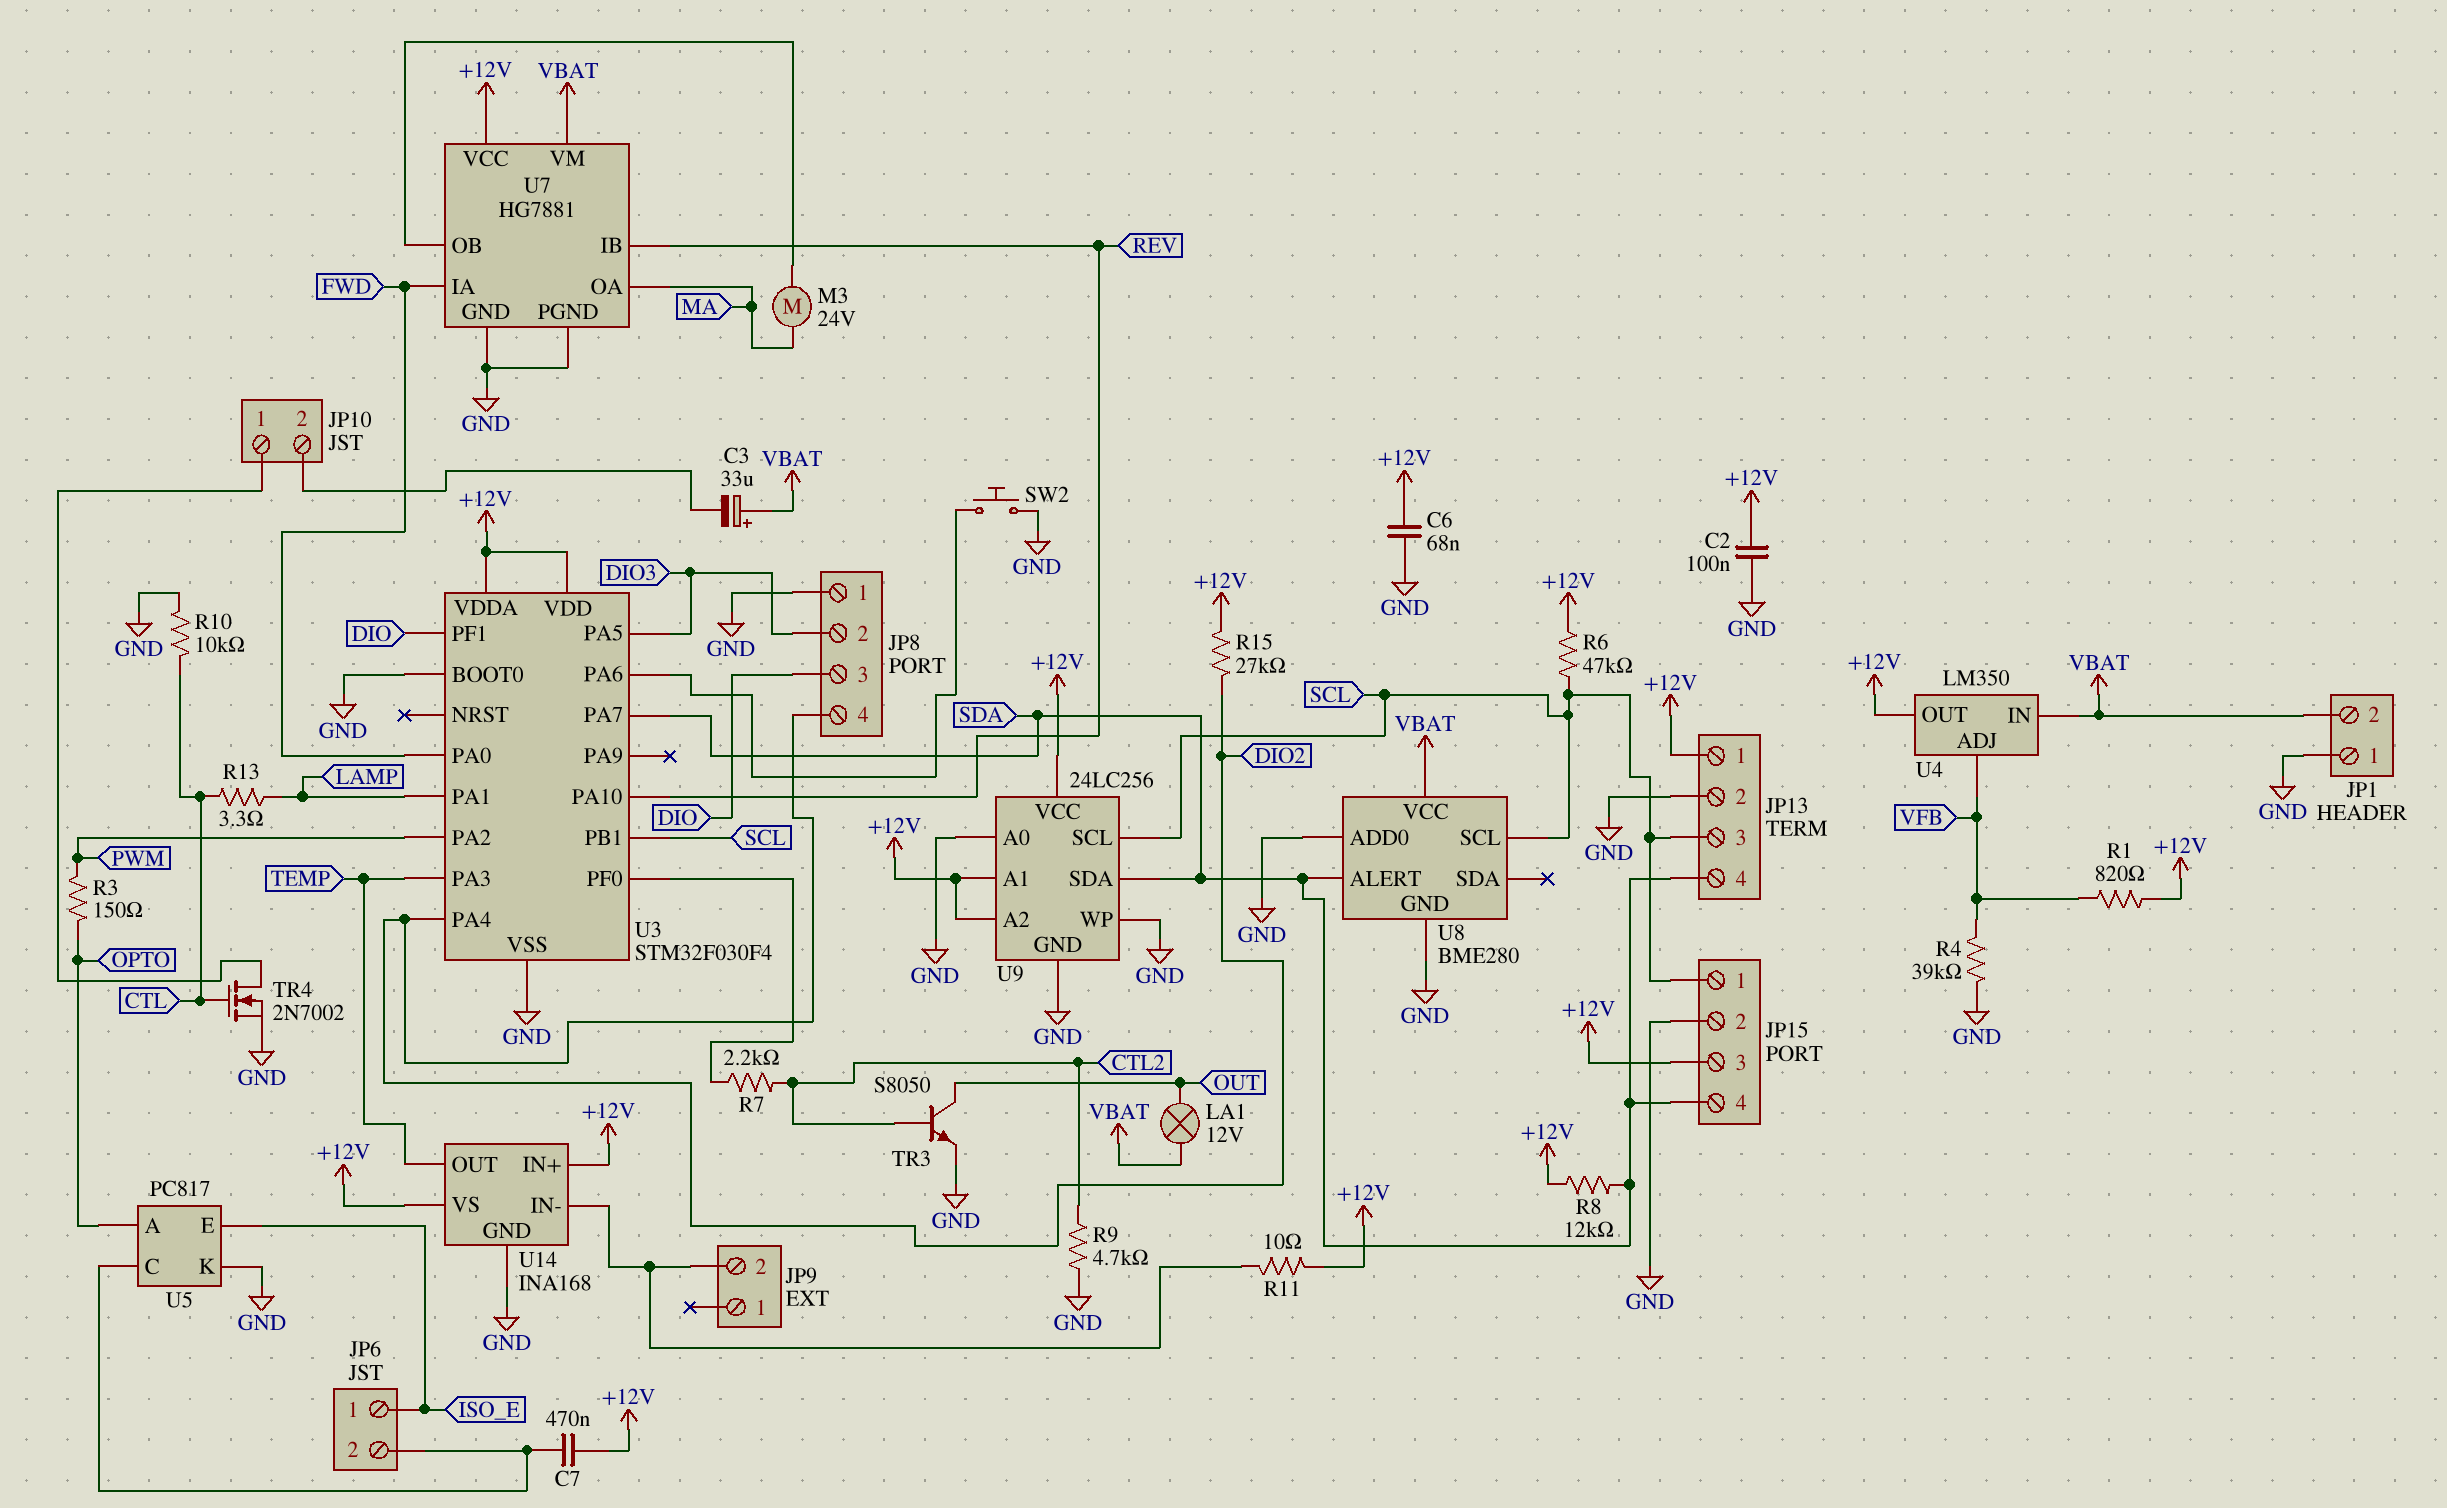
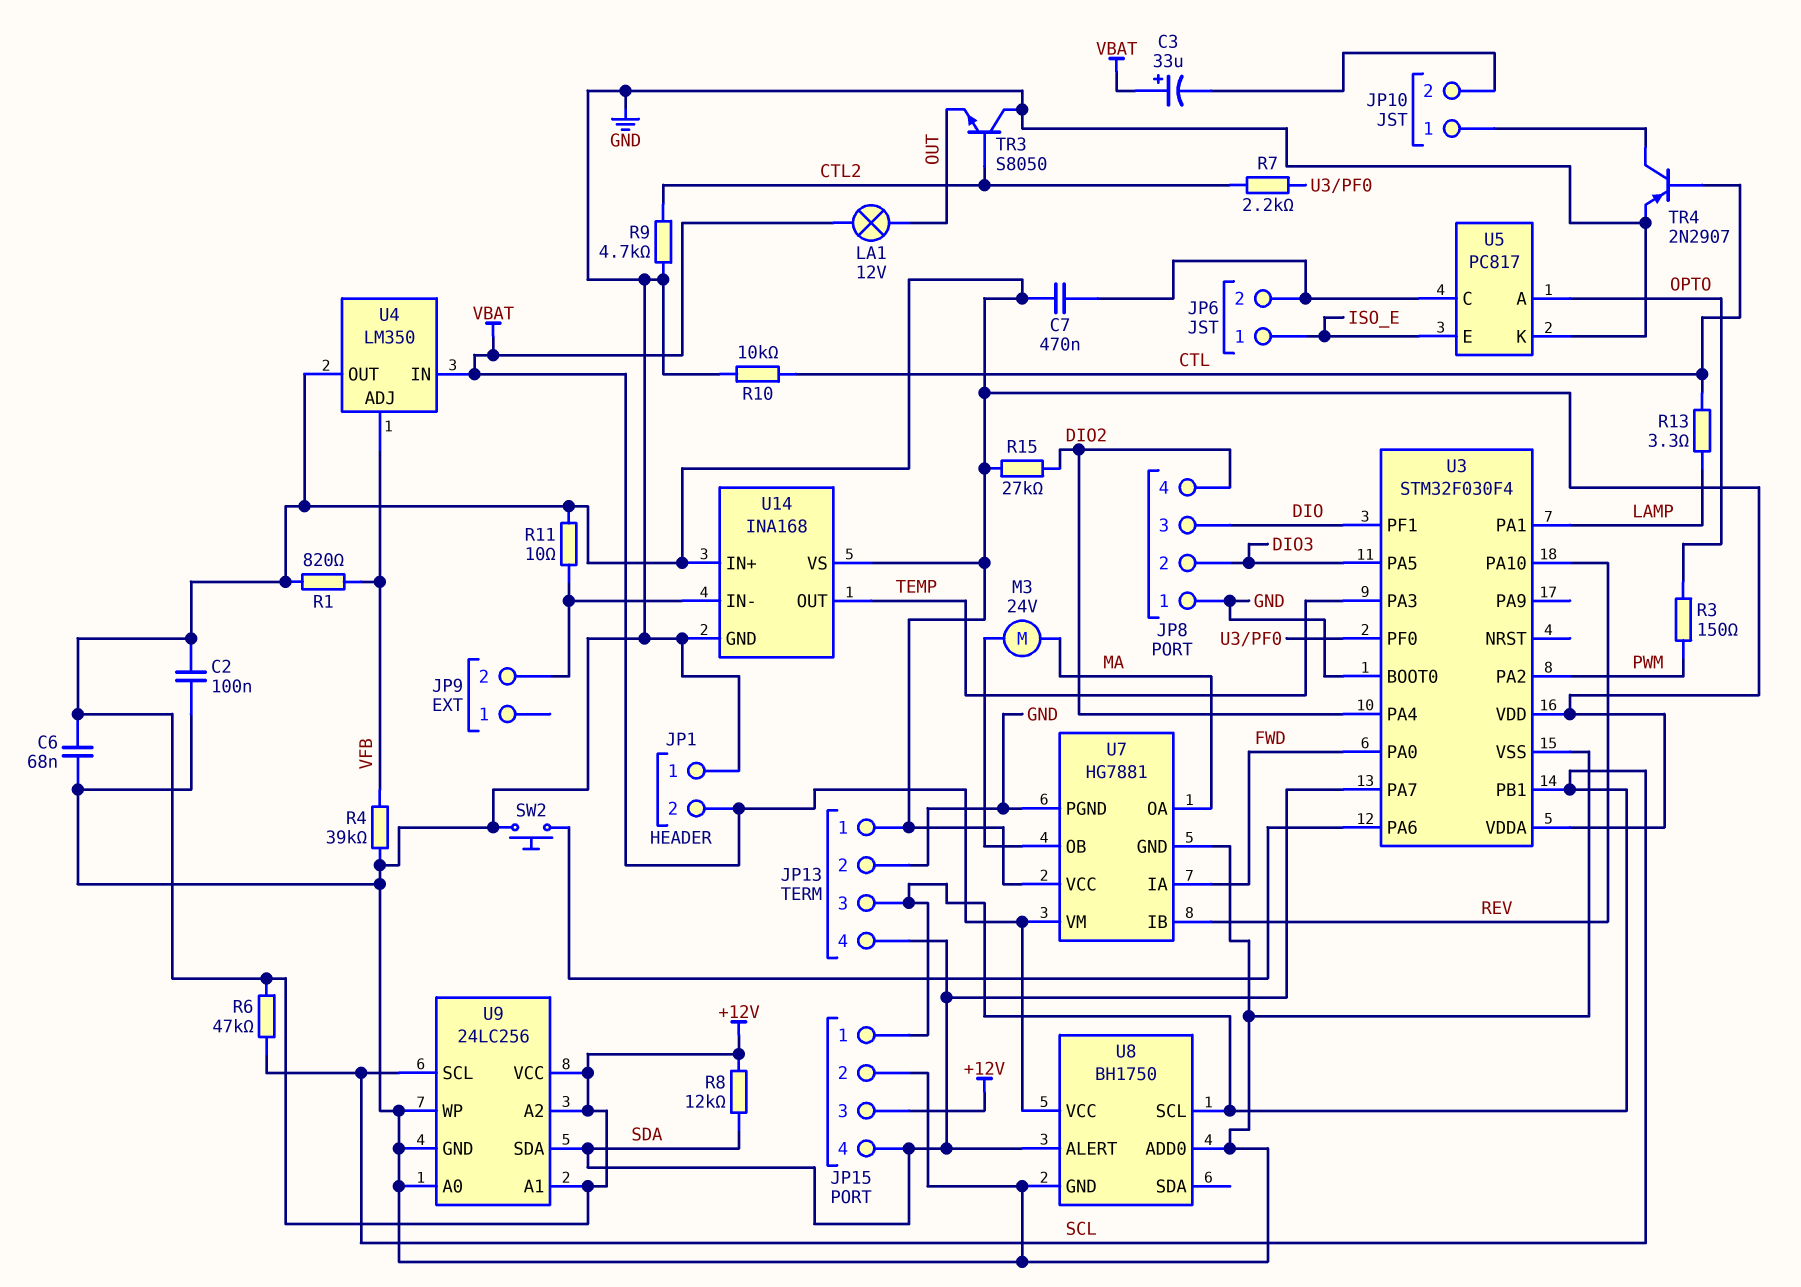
TR3: NPN S8050 (B CTL2, C OUT, E GND) -> NPN S8050 (B CTL2, C GND, E OUT)
TR4: NMOS 2N7002 (G CTL, D JP10/1, S GND) -> PNP 2N2907 (B CTL, C JP10/1, E GND)
U8: BME280 -> BH1750

